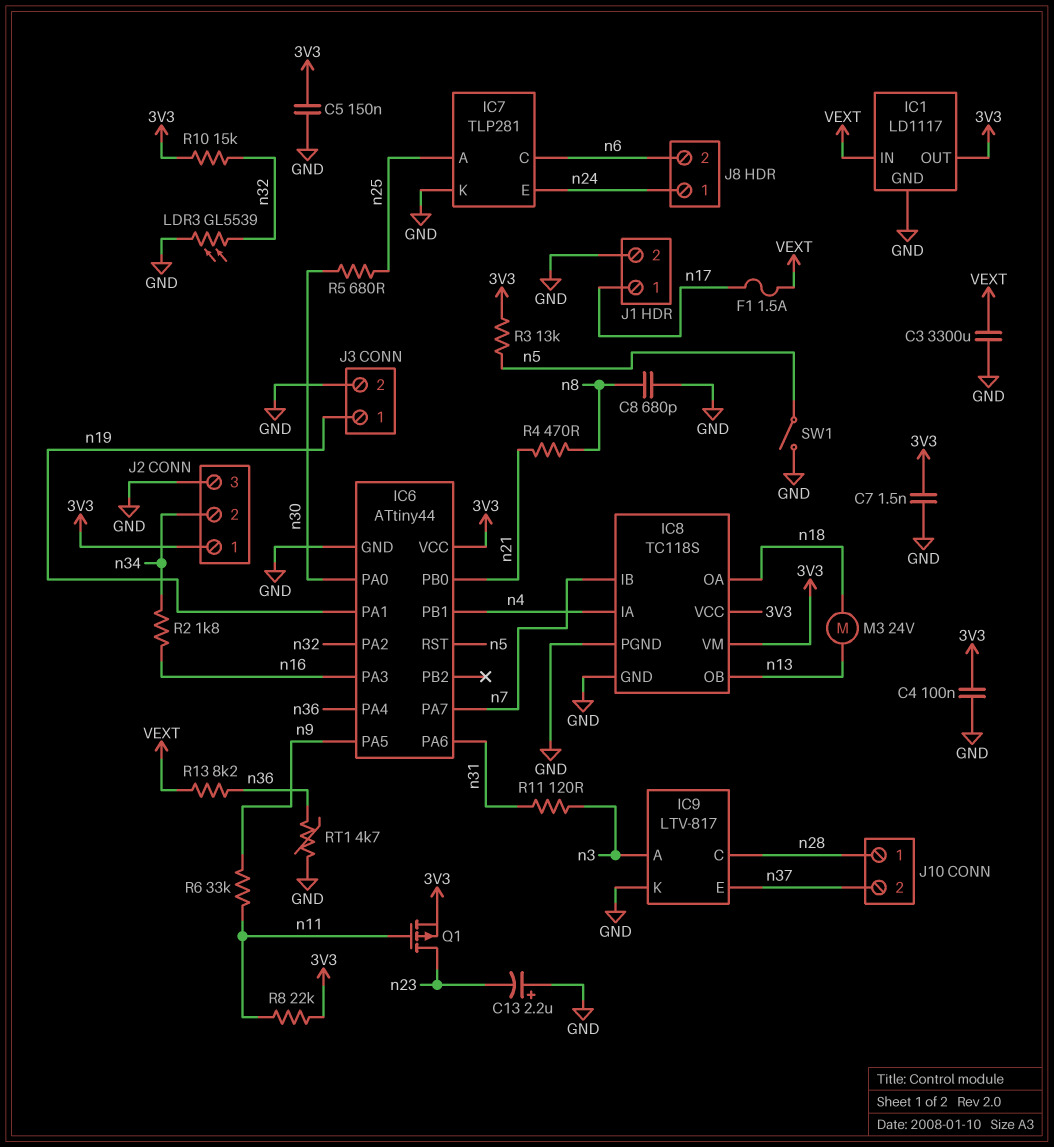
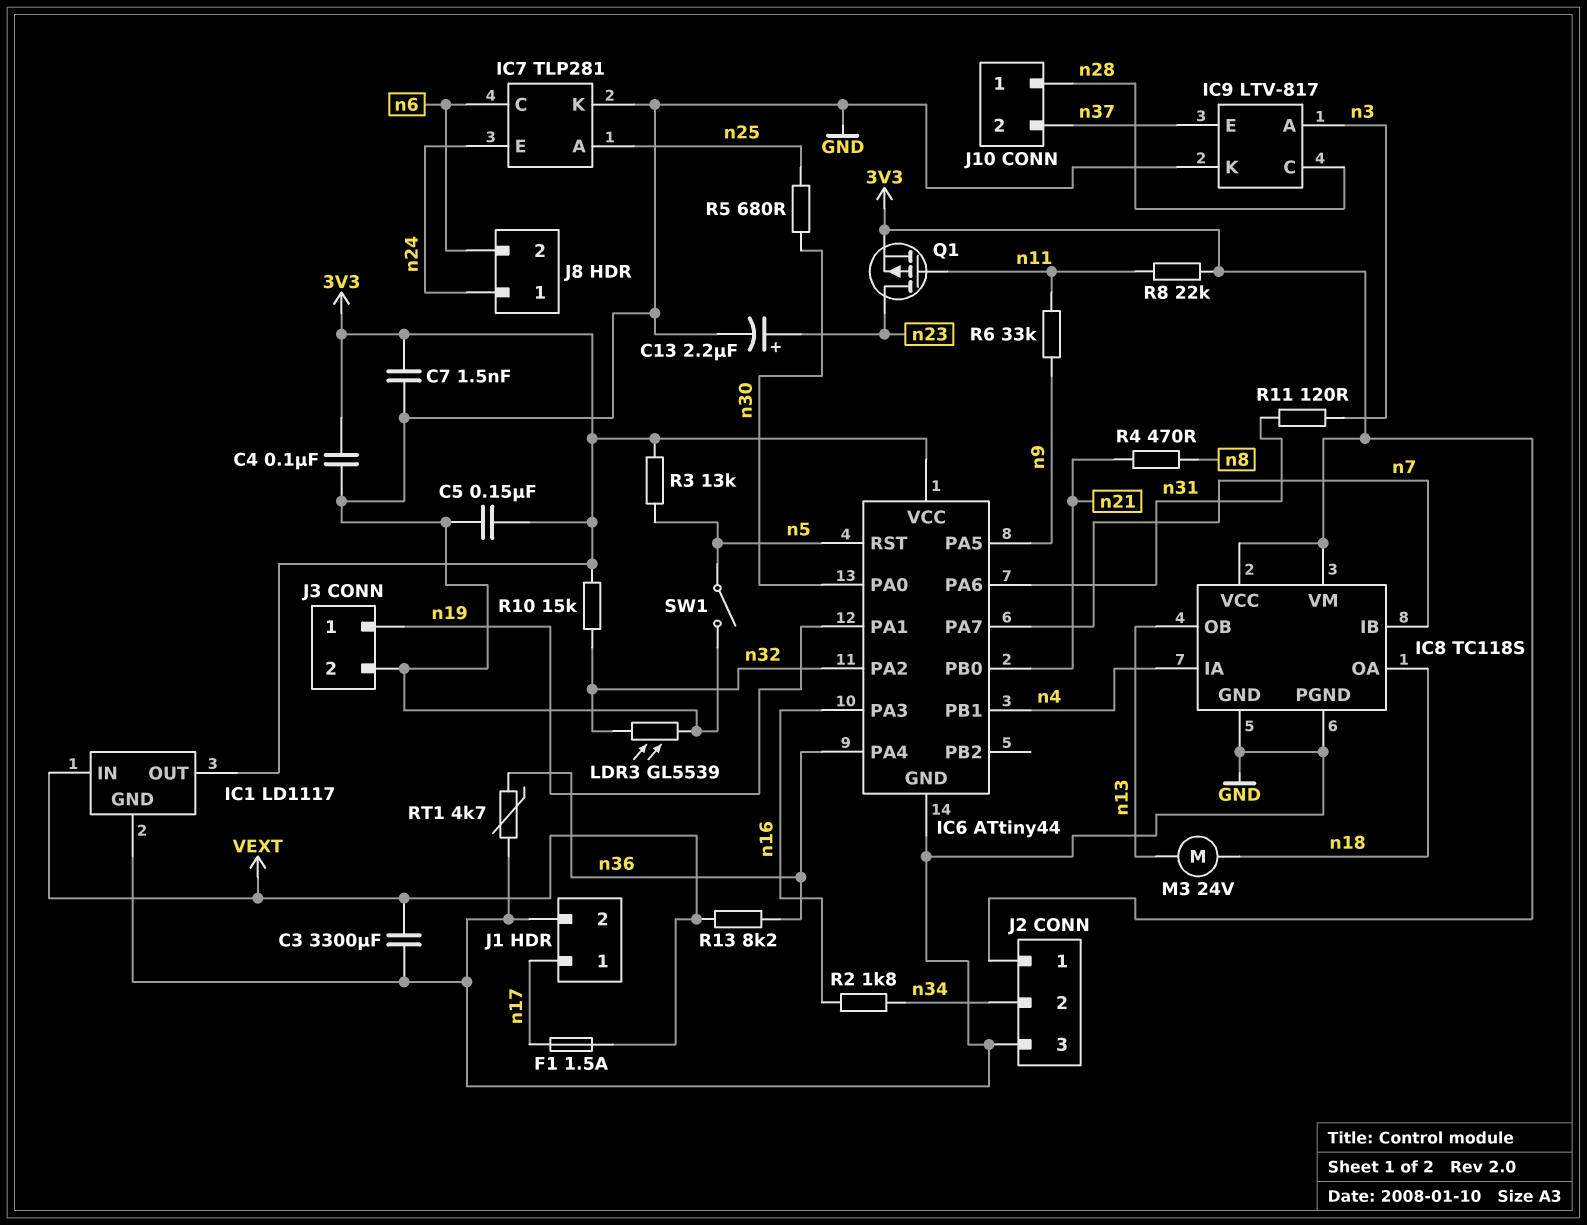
C8: 680pF (GND, n8) -> none
C13: 2.2uF (plus GND, minus n23) -> 2.2uF (plus n23, minus GND)

